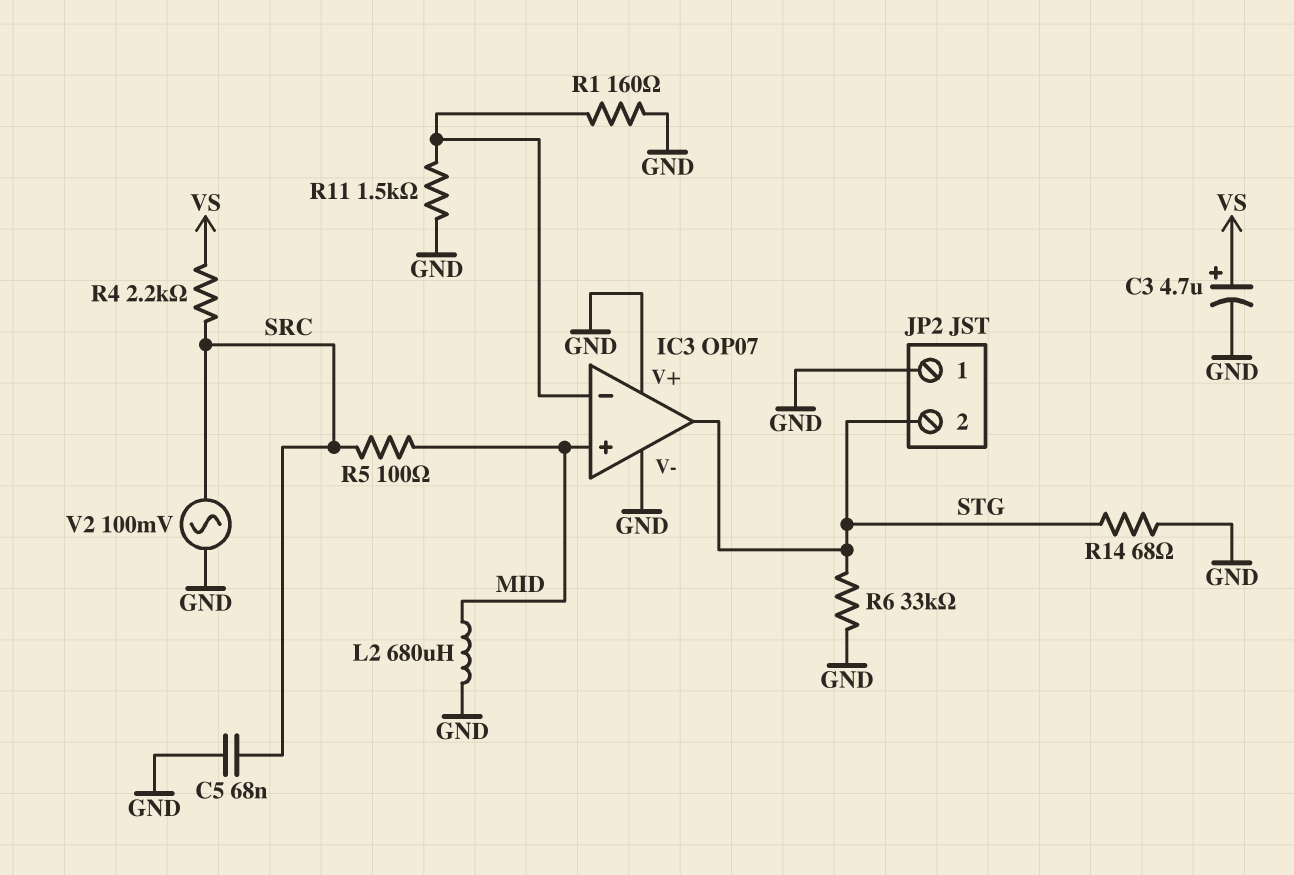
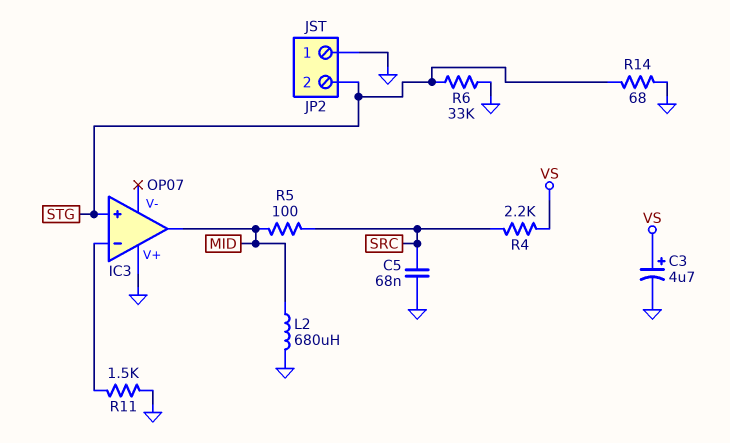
IC3 pin V-: GND -> none
IC3 pin in+: MID -> STG
IC3 pin out: STG -> MID
R1: 160 (GND, IC3/in-) -> none
V2: AC 100mV (GND, SRC) -> none

